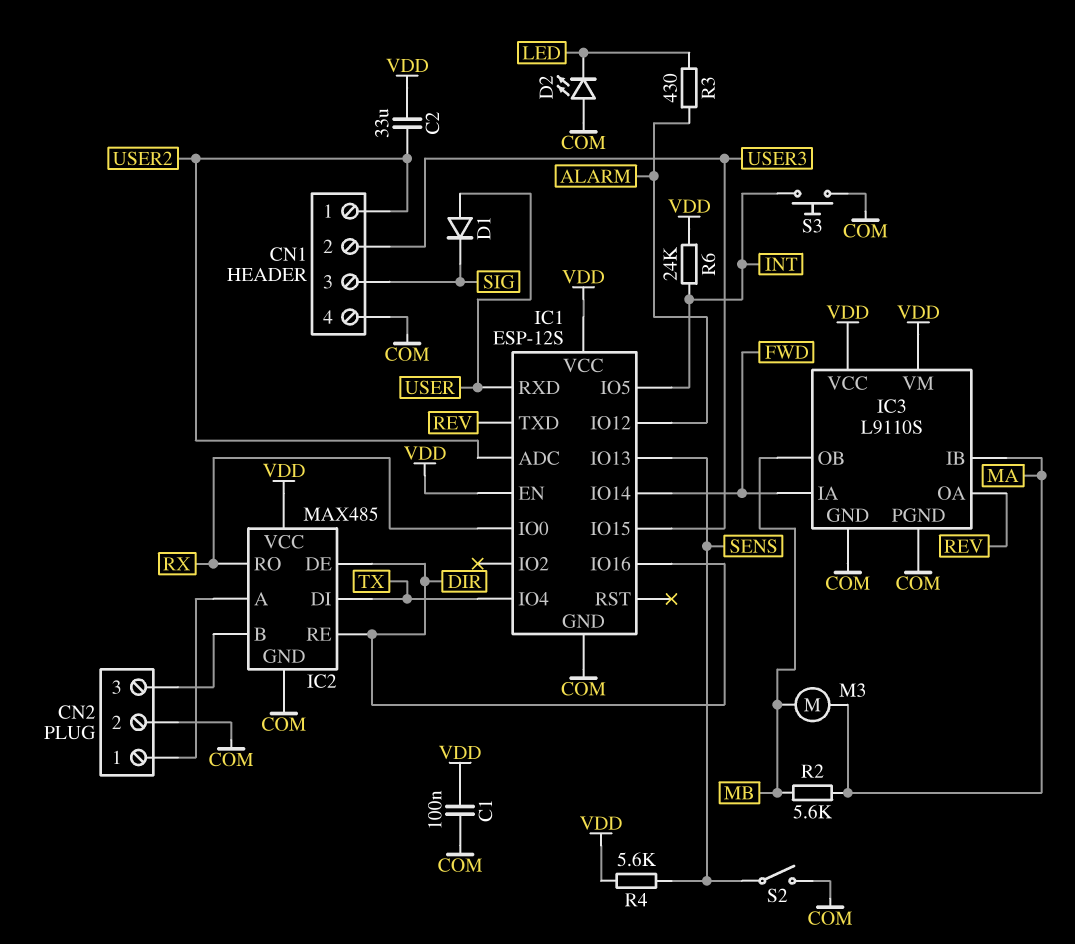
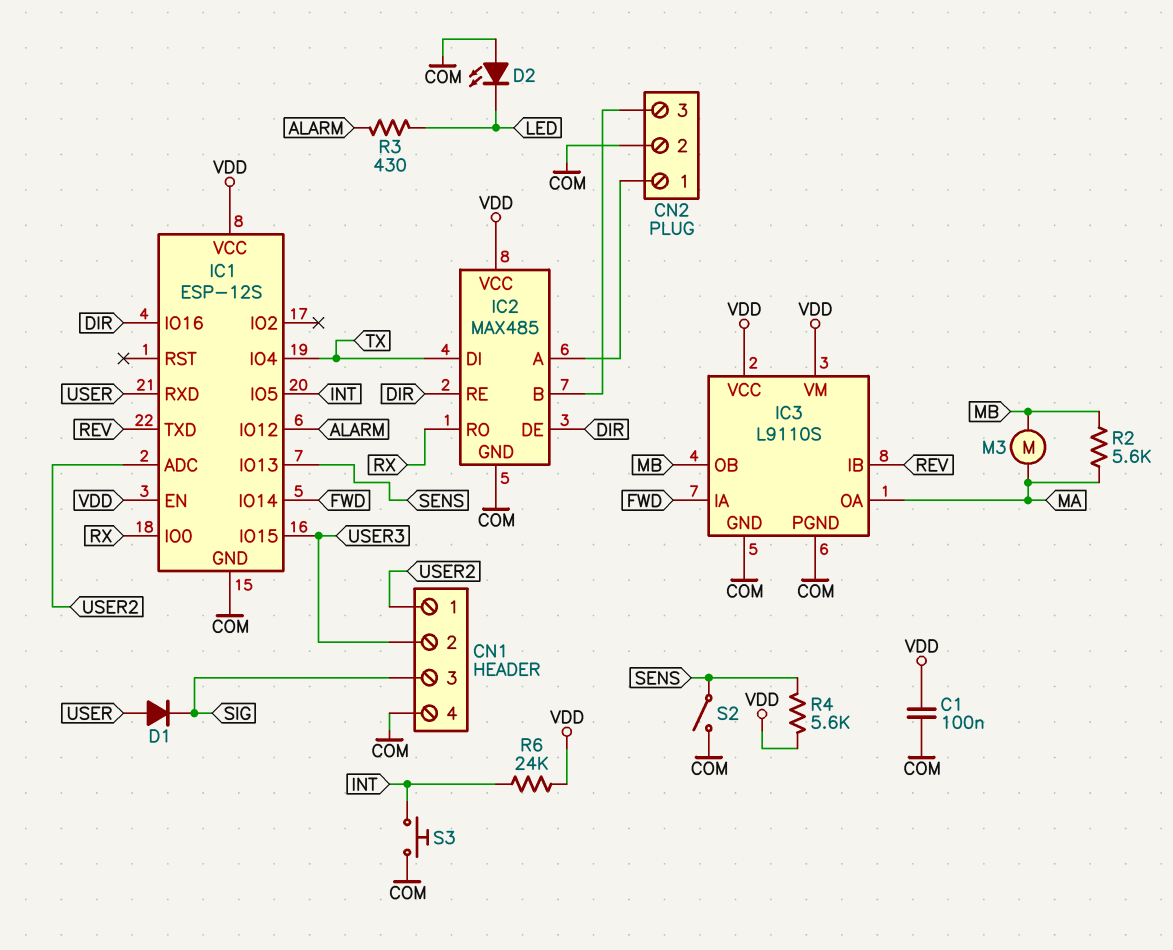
C2: 33uF (USER2, VDD) -> none
IC3 pin IB: MA -> REV
IC3 pin OA: REV -> MA

